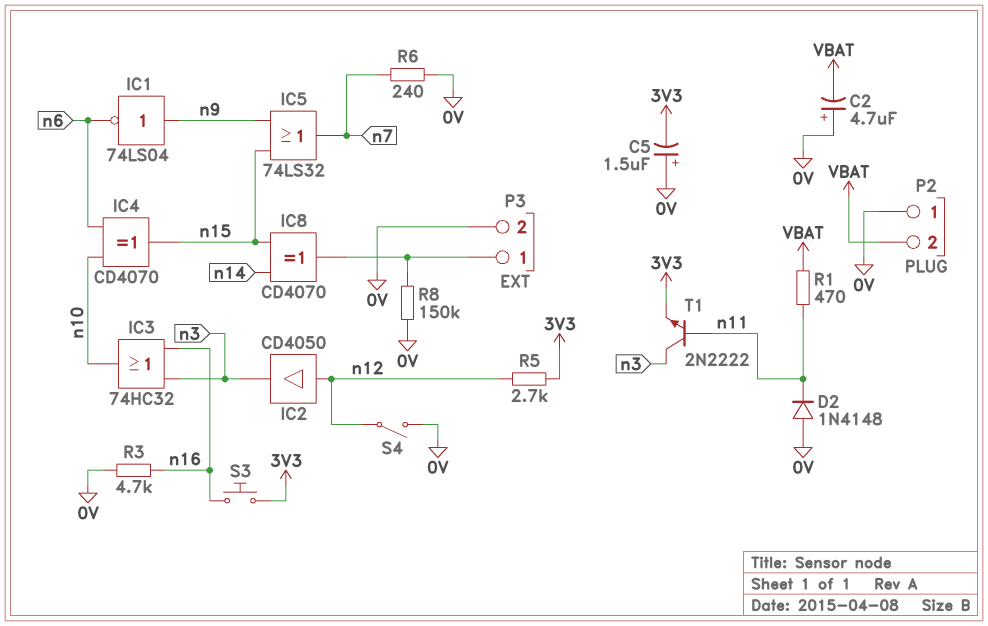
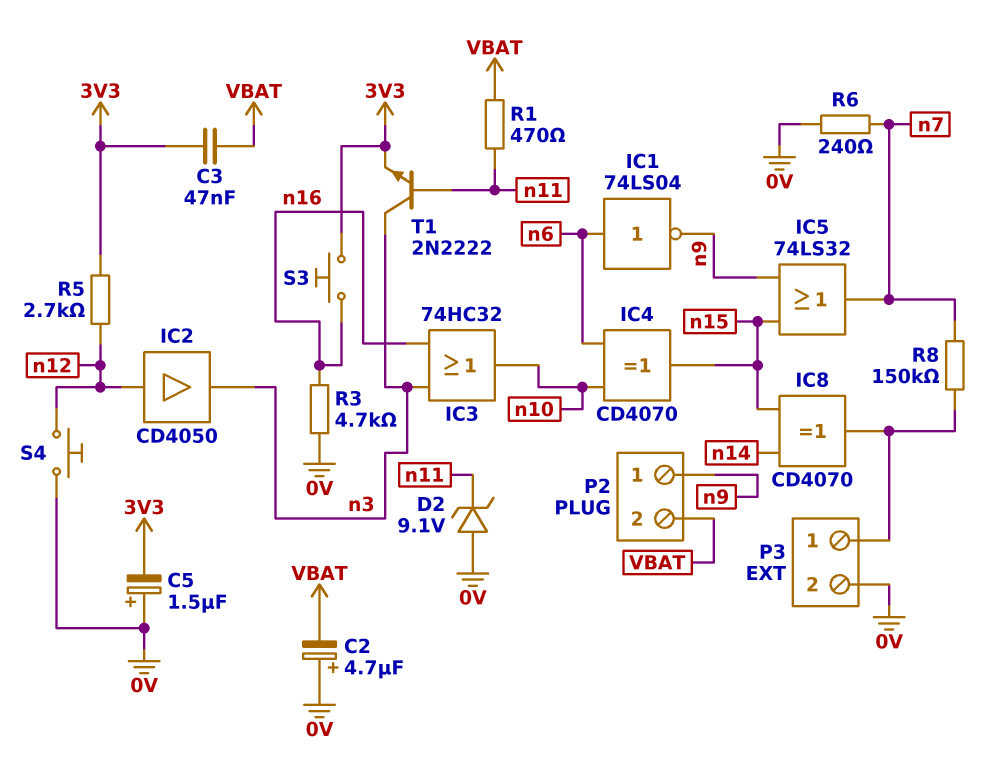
C3: none -> 47nF (3V3, VBAT)
D2: diode 1N4148 (A 0V, K n11) -> zener 9.1V (A 0V, K n11)
IC1: NOT 74LS04 (in n9, out n6) -> NOT 74LS04 (in n6, out n9)
P2 pin 1: 0V -> n9
R8: 150k (0V, P3/1) -> 150k (P3/1, n7)
S4: switch (0V, n12) -> button (0V, n12)

